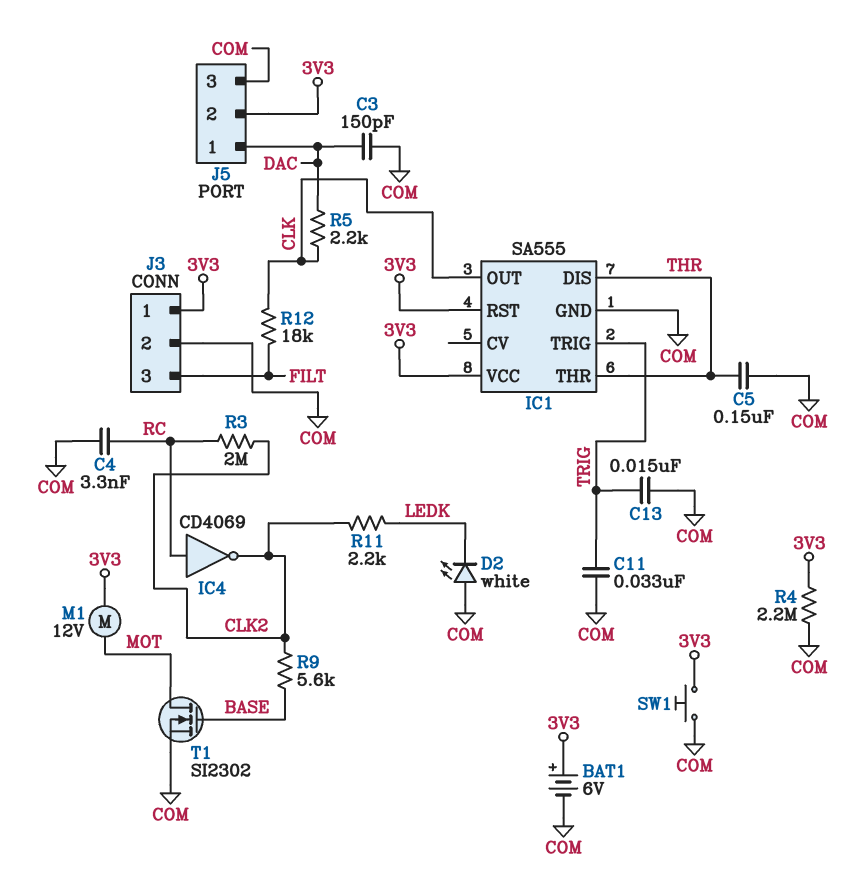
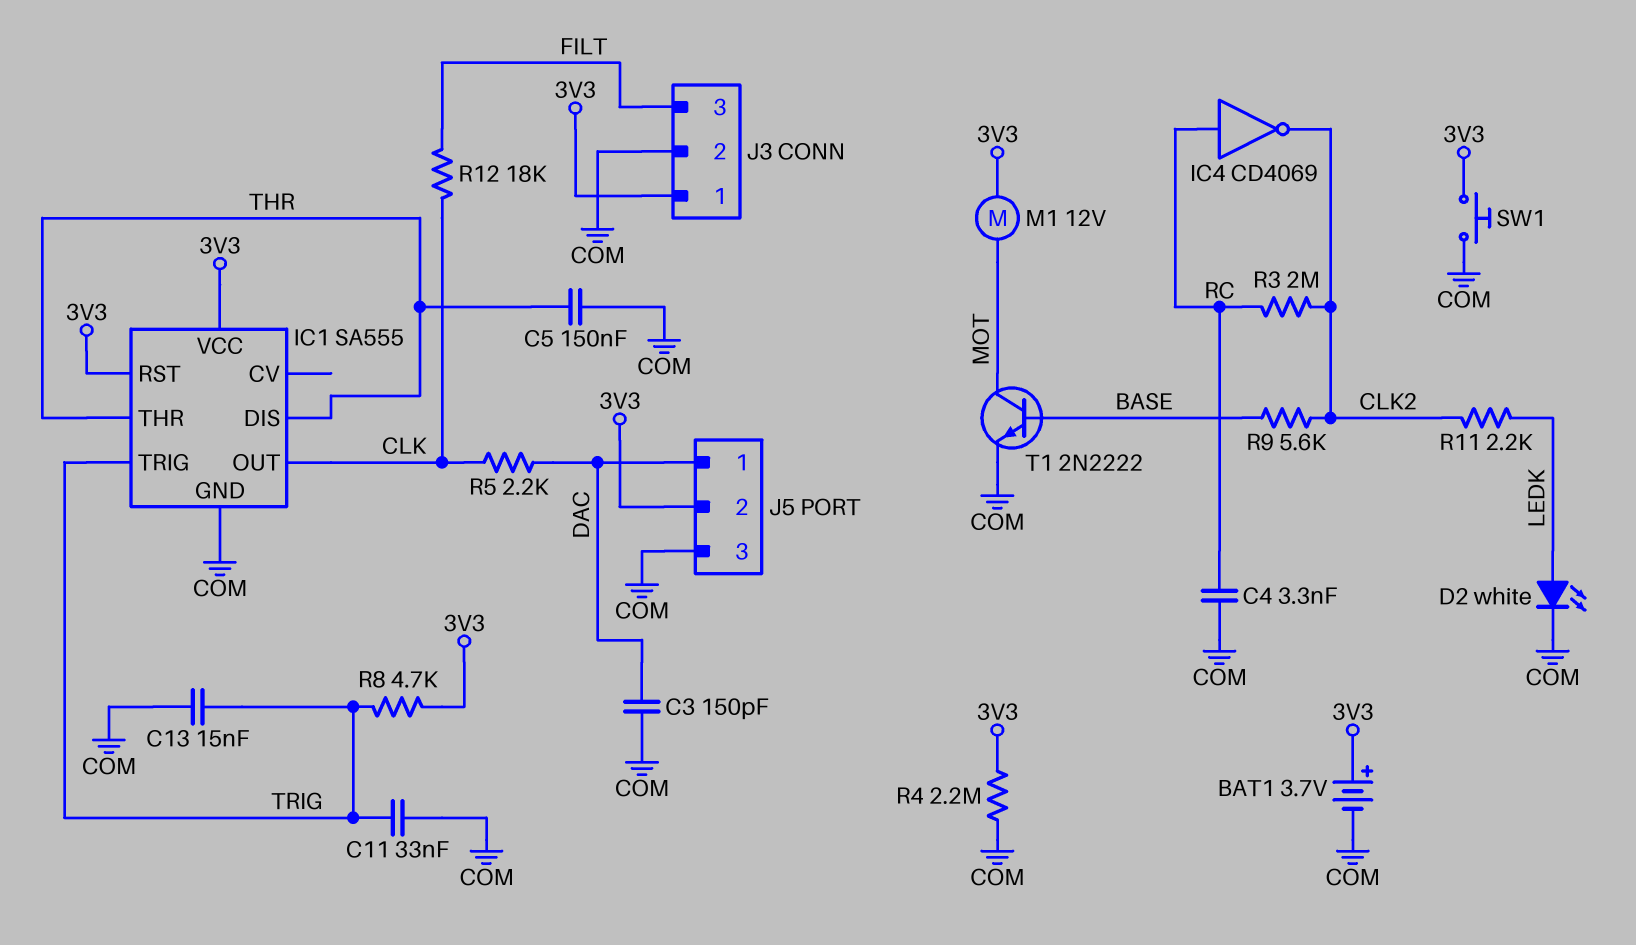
BAT1: 6V (plus 3V3, minus COM) -> 3.7V (plus 3V3, minus COM)
D2: LED white (A COM, K LEDK) -> LED white (A LEDK, K COM)
R8: none -> 4.7k (3V3, TRIG)
T1: NMOS SI2302 (G BASE, D MOT, S COM) -> NPN 2N2222 (B BASE, C MOT, E COM)

